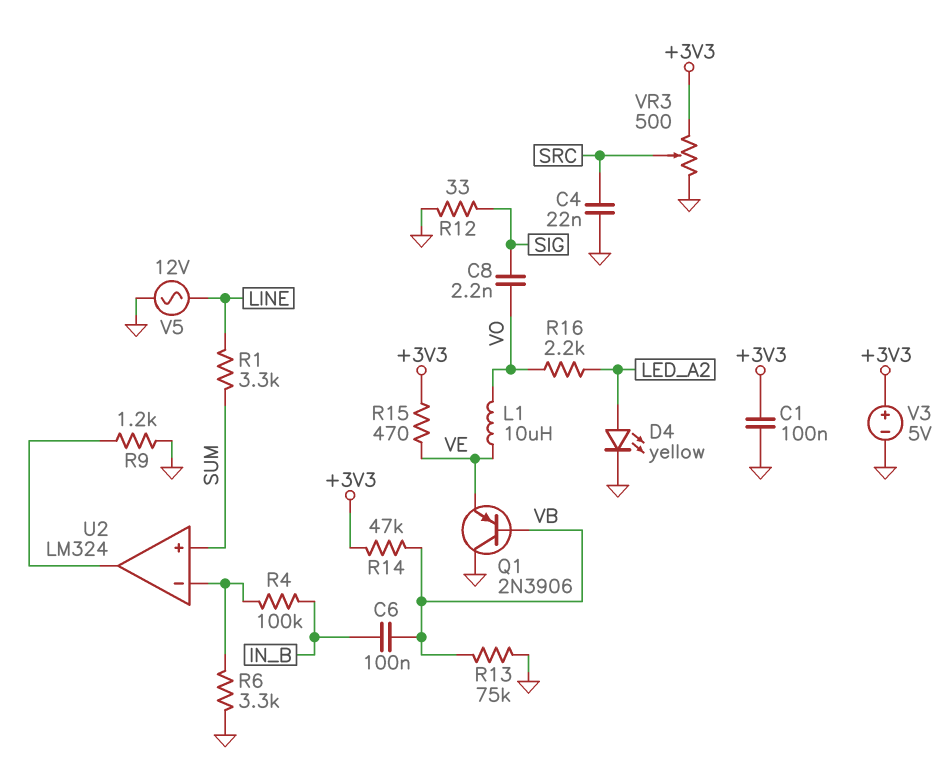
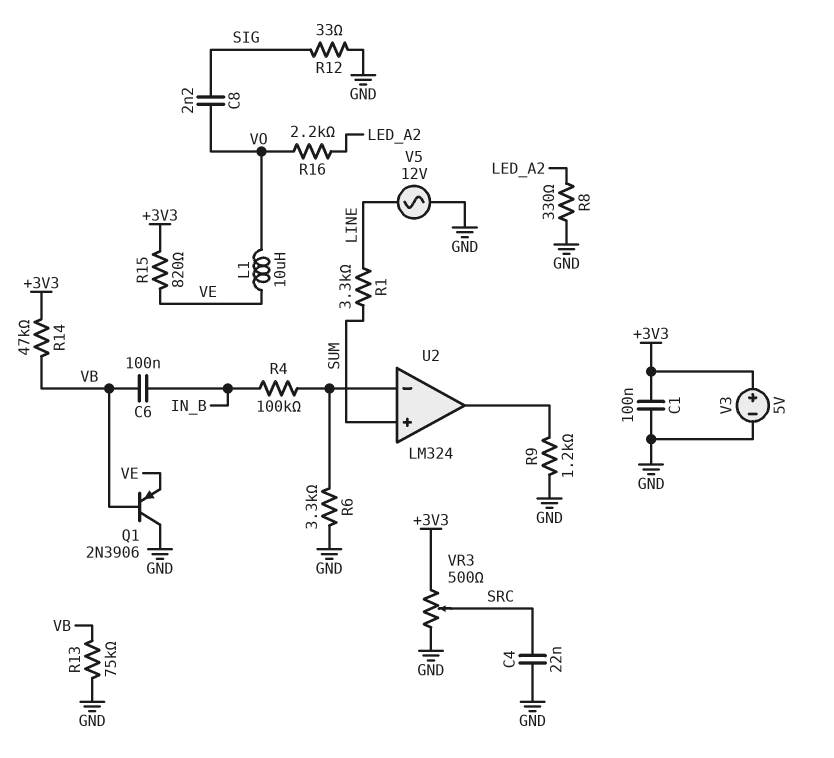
D4: LED yellow (A LED_A2, K GND) -> none
R8: none -> 330 (GND, LED_A2)
R15: 470 (+3V3, VE) -> 820 (+3V3, VE)

